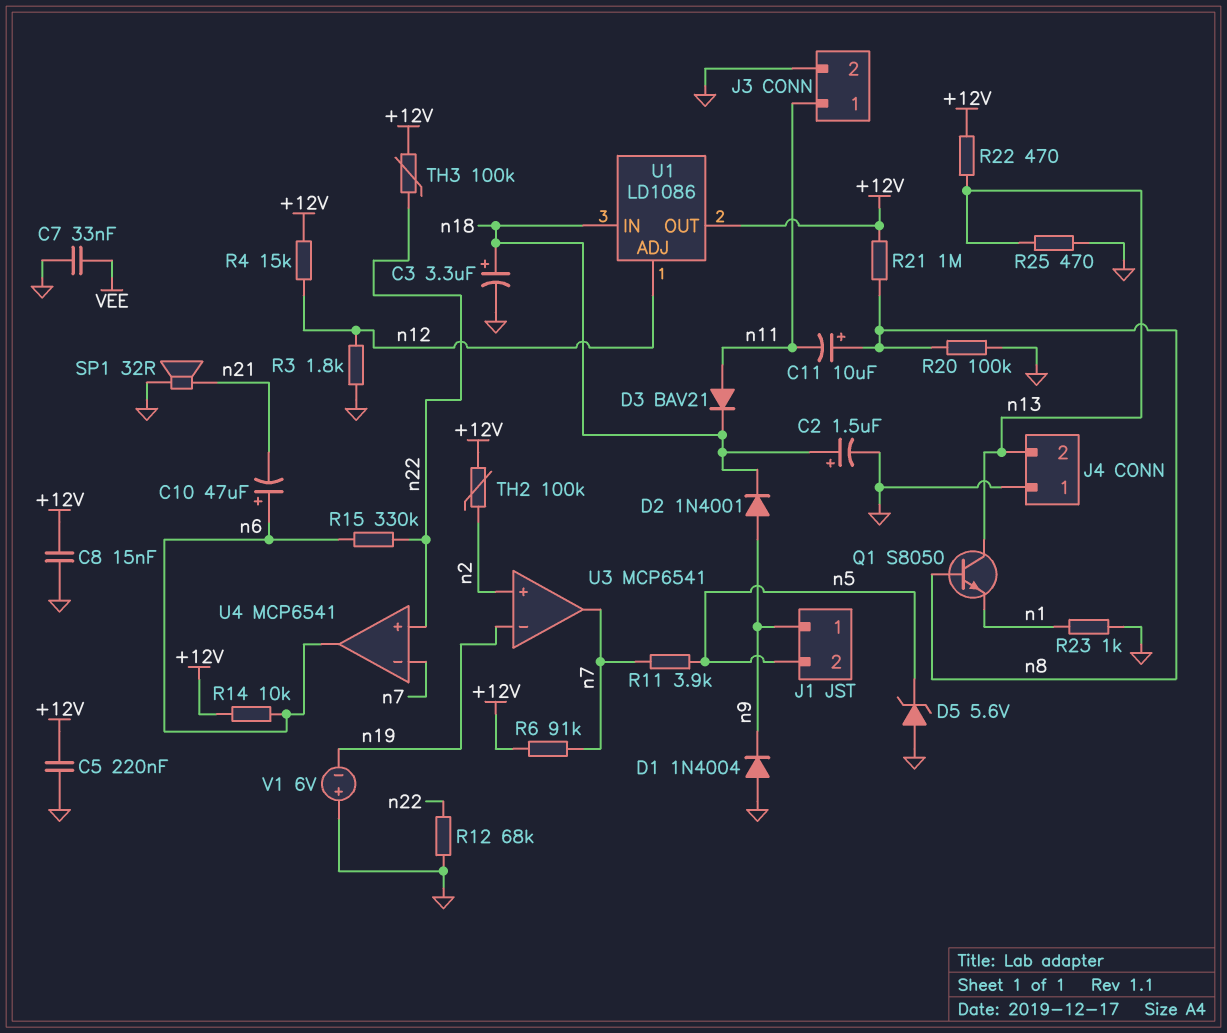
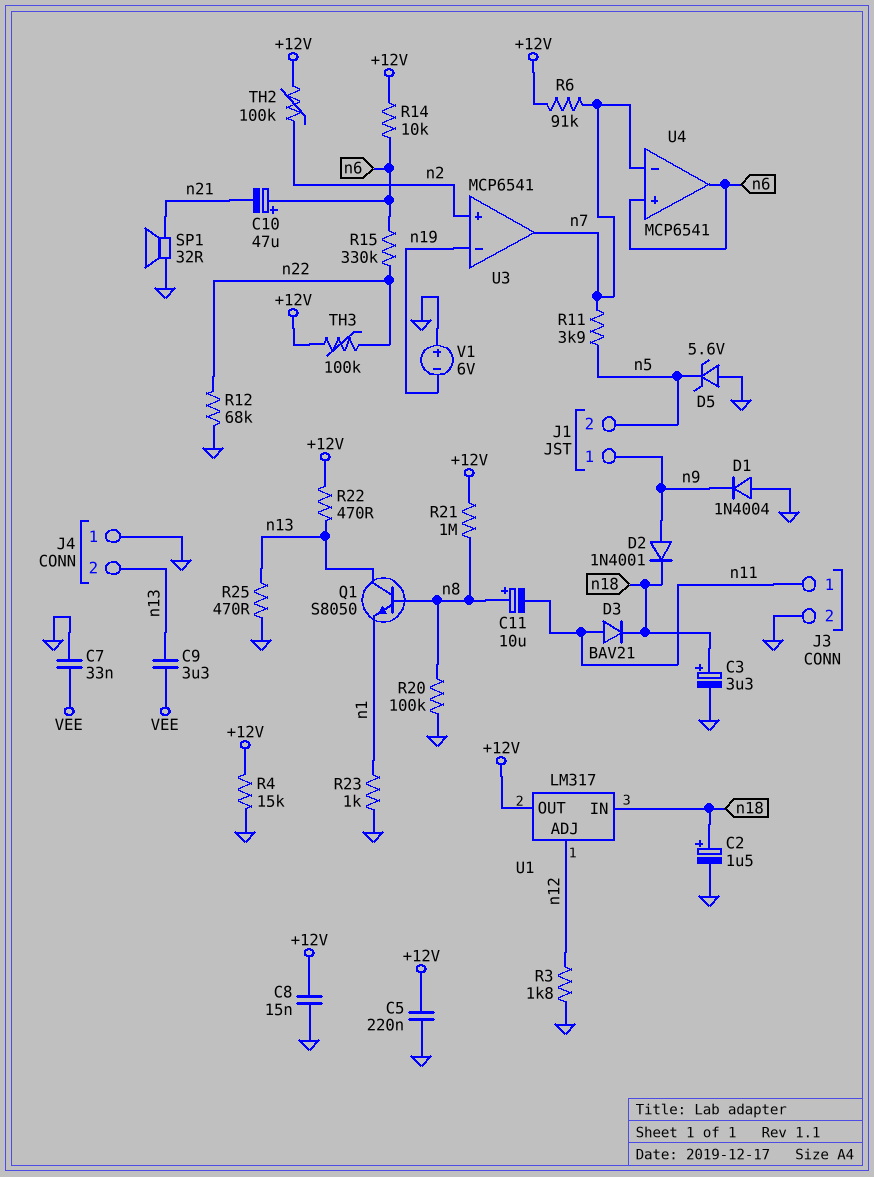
C9: none -> 3.3uF (VEE, n13)
R4: 15k (+12V, n12) -> 15k (+12V, GND)
U1: LD1086 -> LM317
U4 pin in+: n22 -> n6

